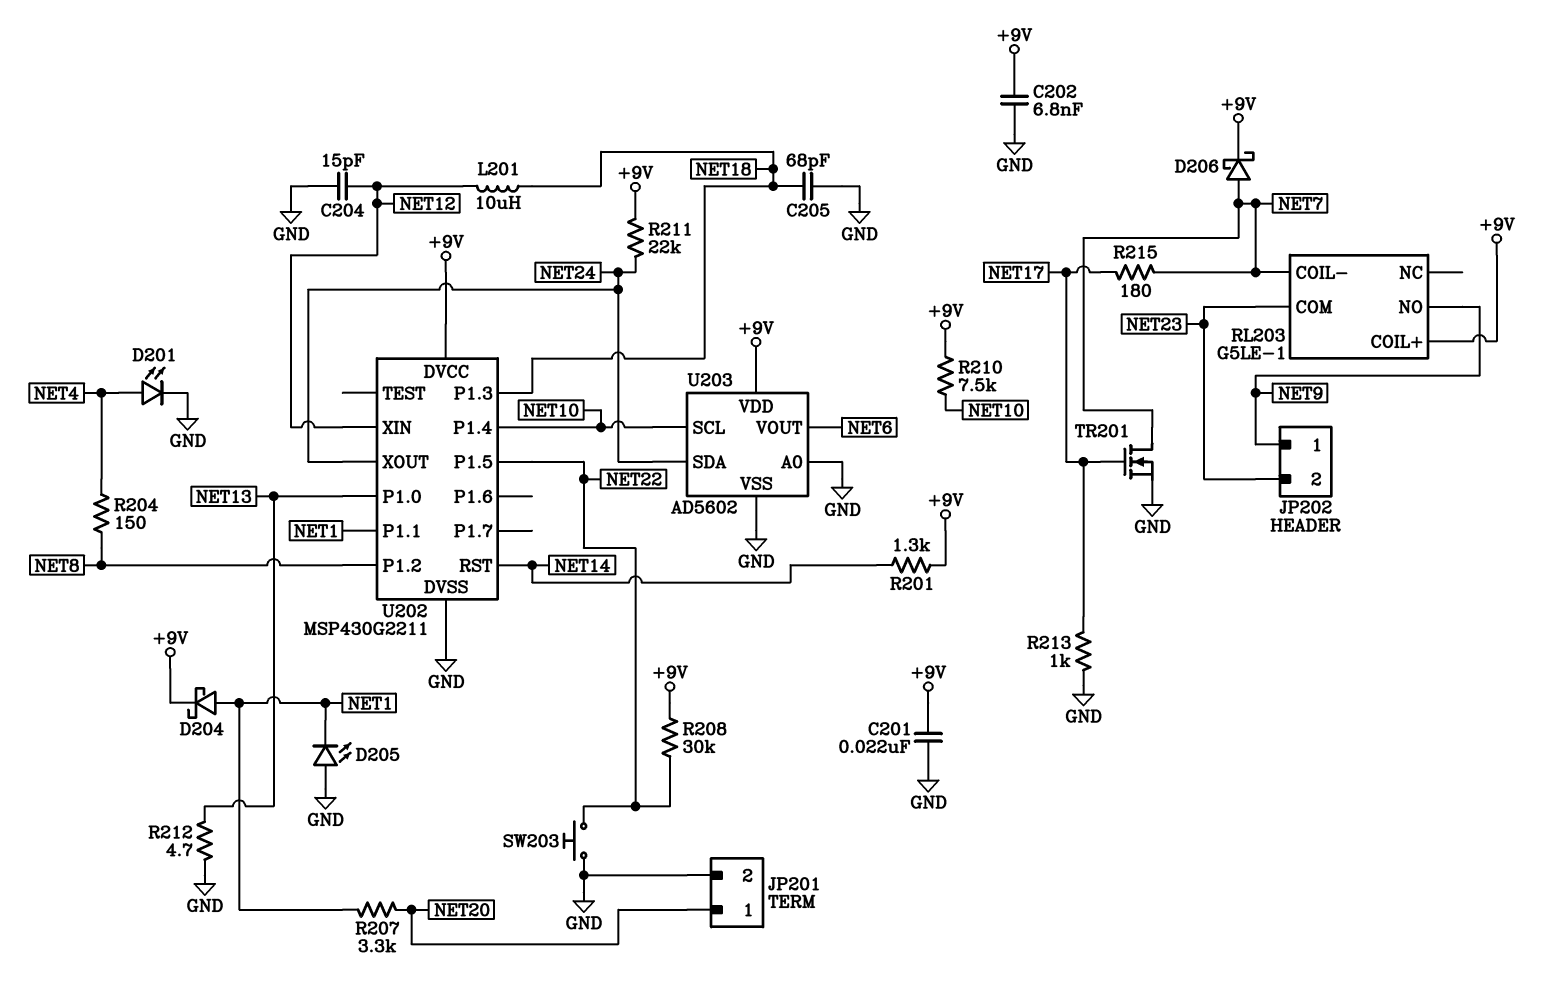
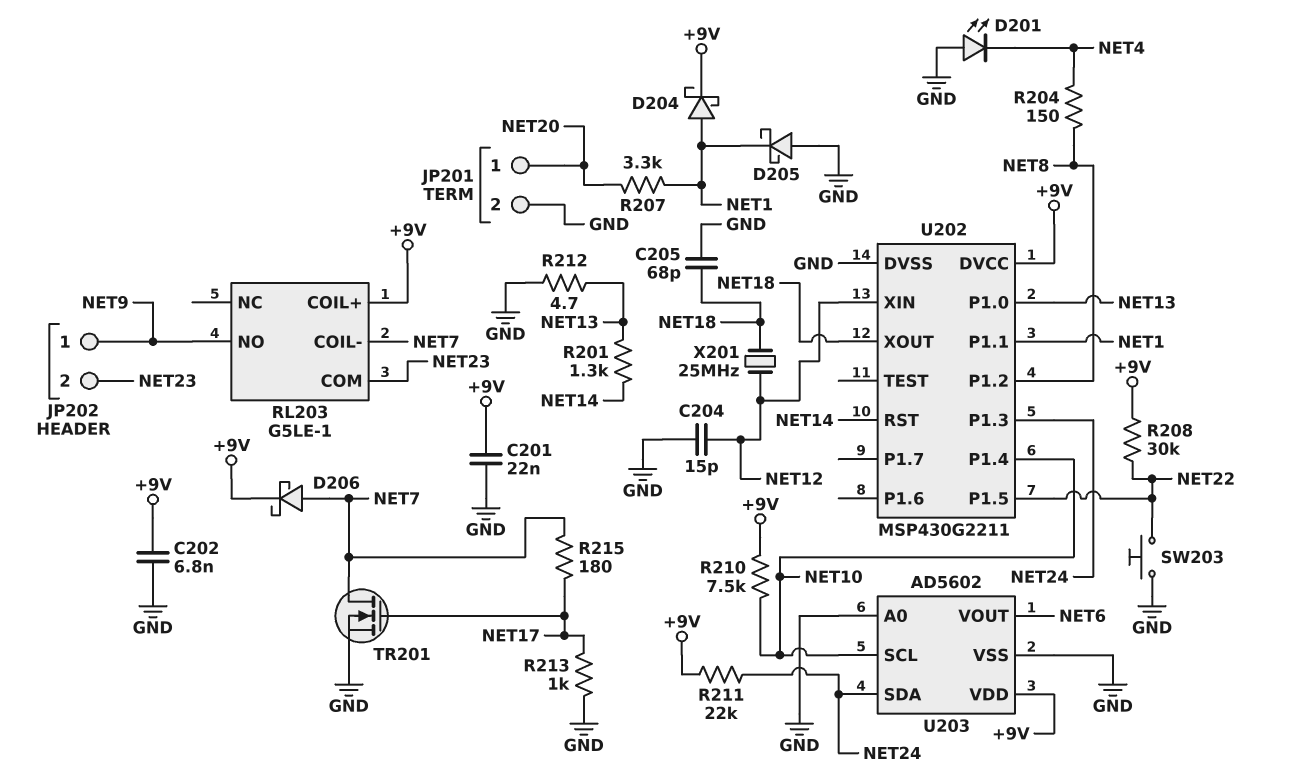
D201: LED (A NET4, K GND) -> LED (A GND, K NET4)
D205: LED (A GND, K NET1) -> schottky (A GND, K NET1)
L201: 10uH (NET12, NET18) -> none
R201: 1.3k (+9V, NET14) -> 1.3k (NET13, NET14)
U202 pin P1.3: NET18 -> NET24
U202 pin XOUT: NET24 -> NET18
X201: none -> 25MHz (NET12, NET18)

